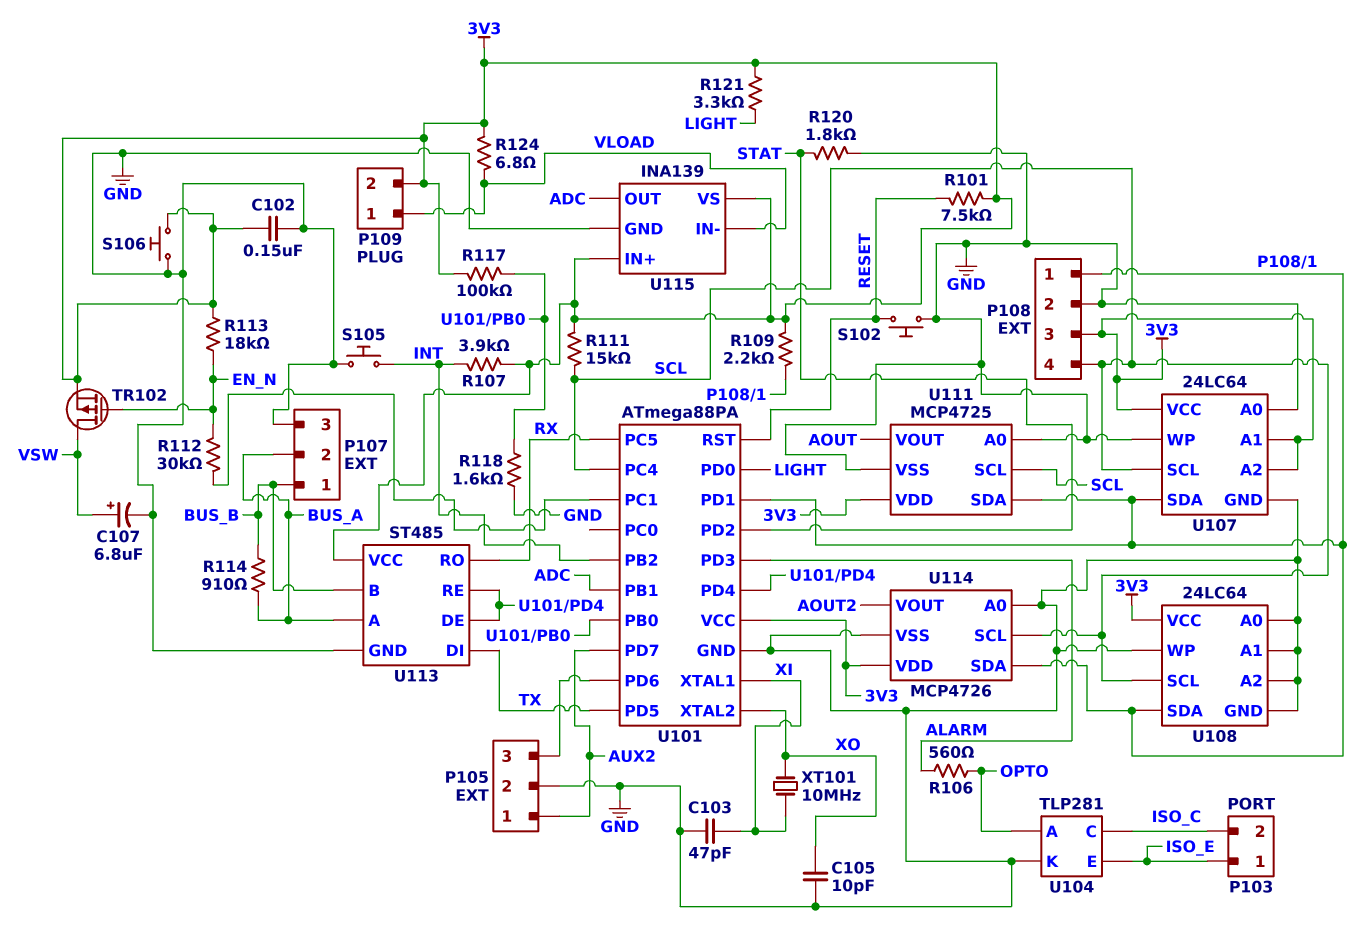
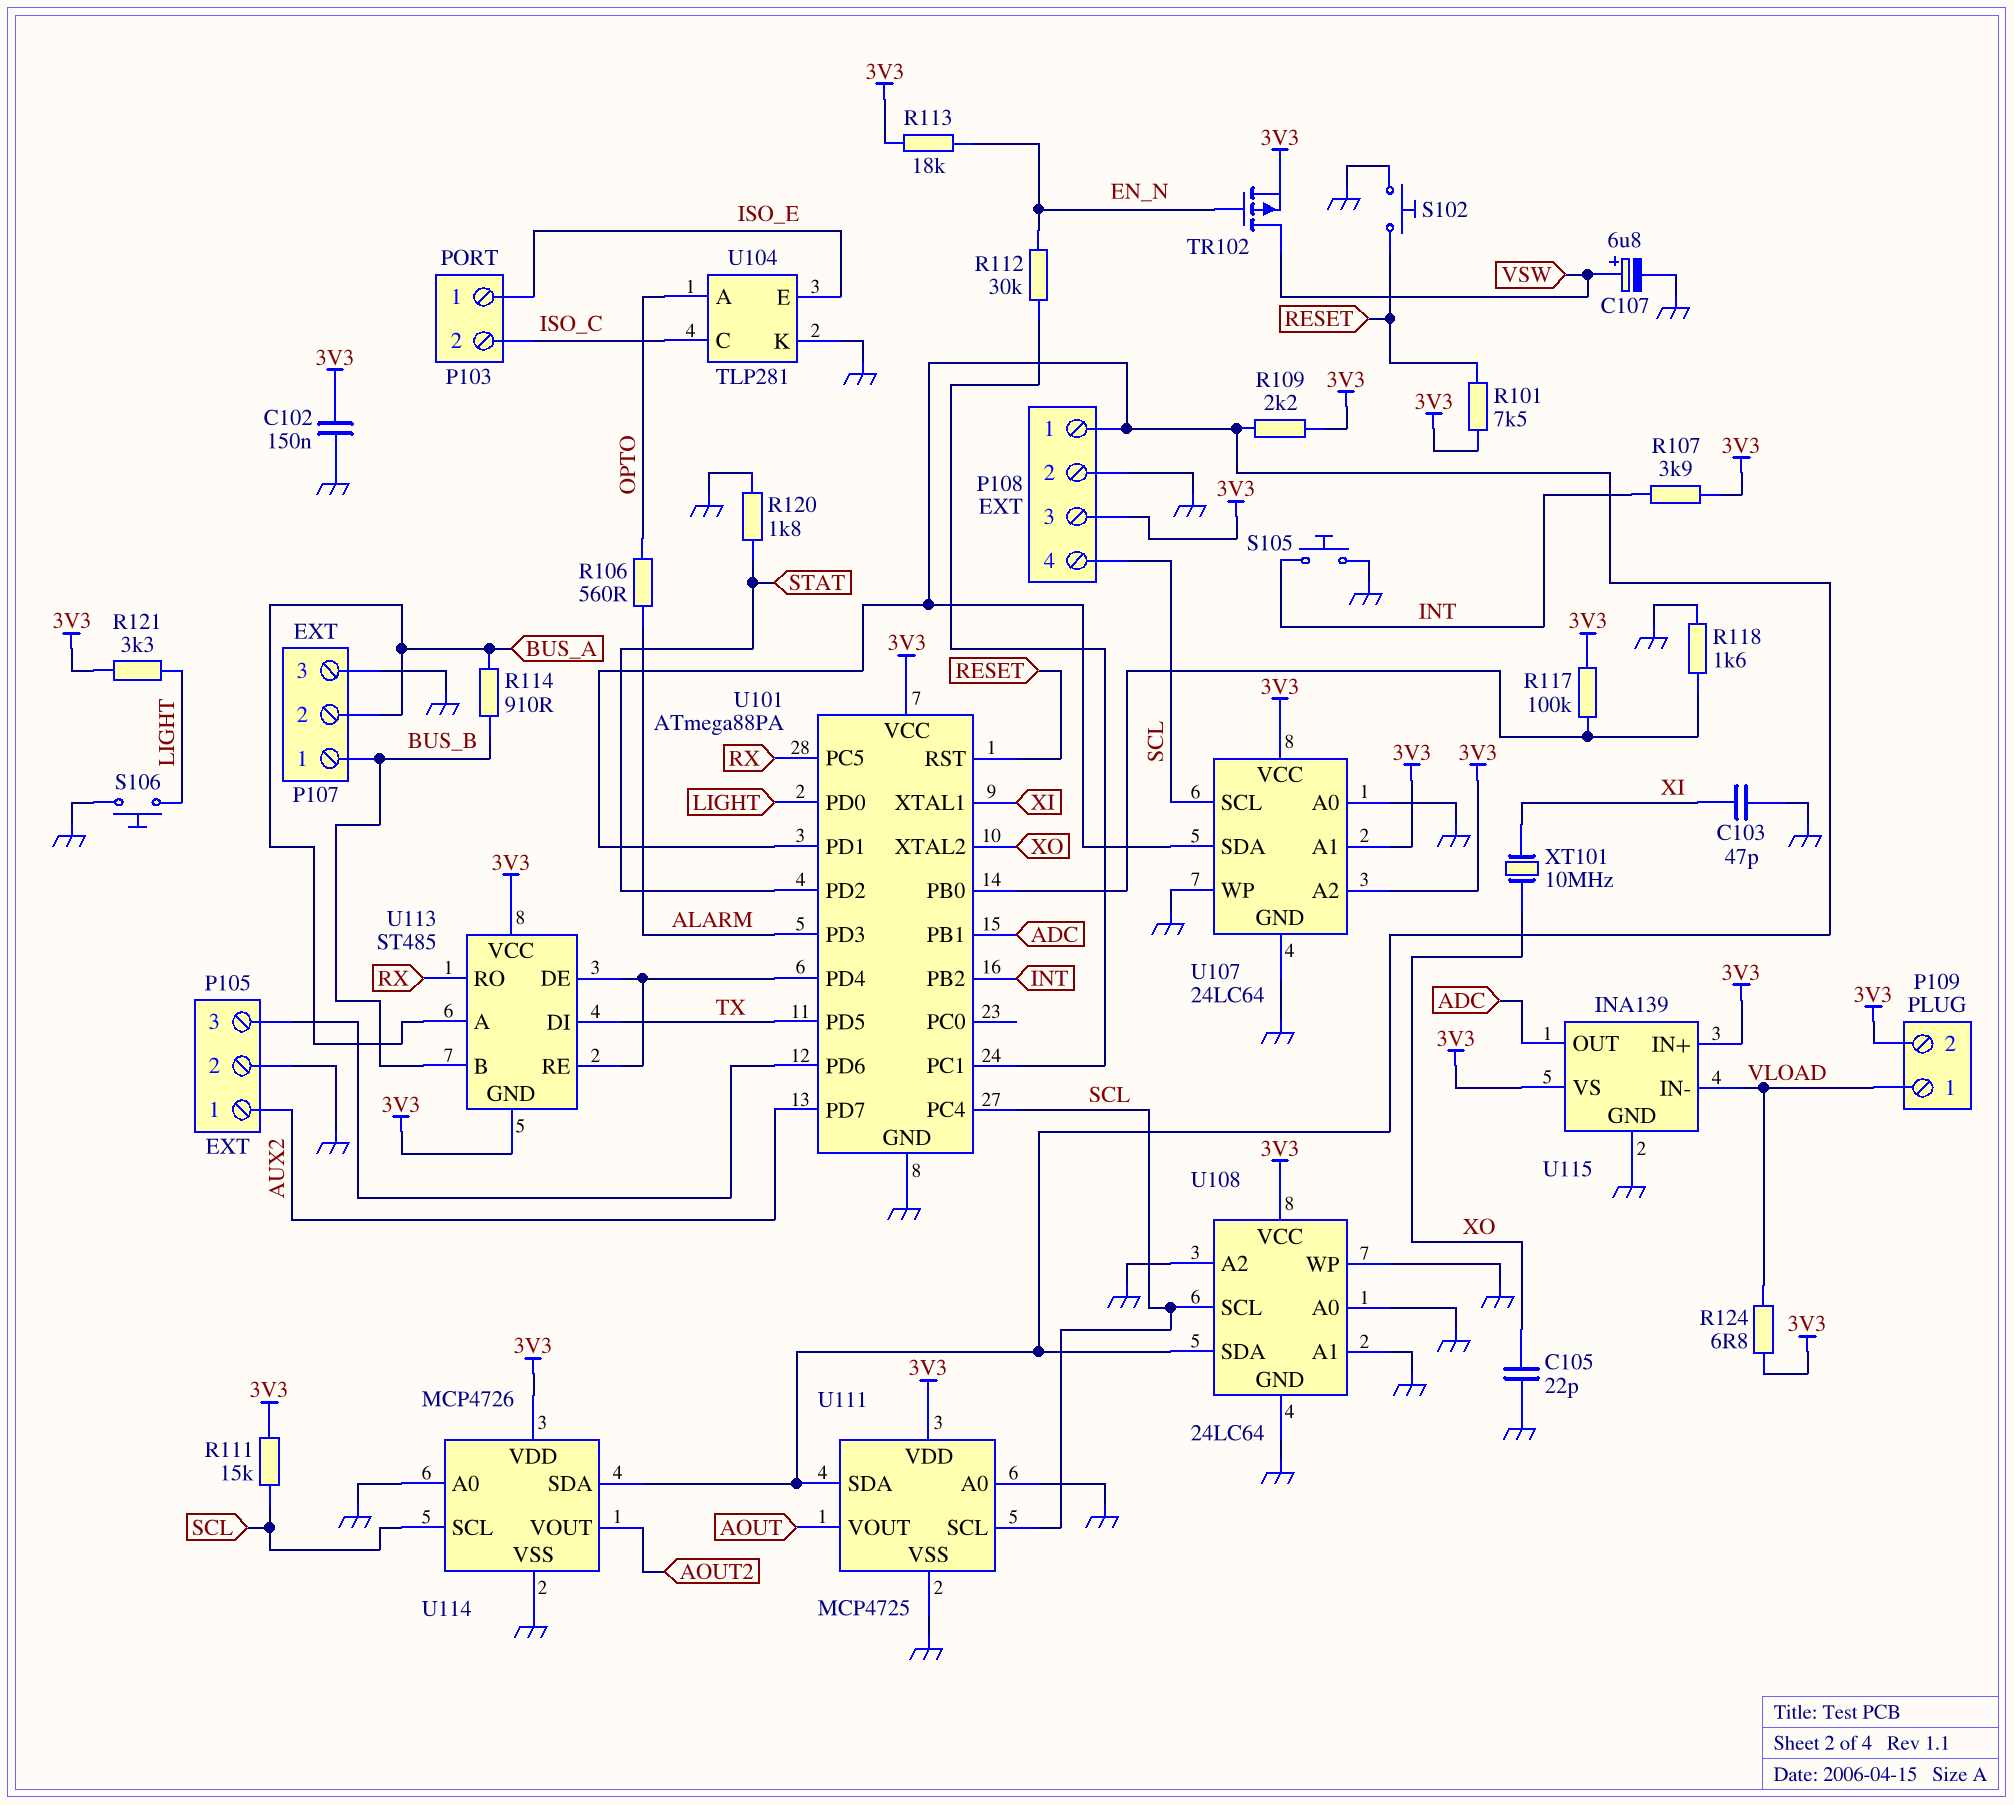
C105: 10pF (GND, XO) -> 22pF (GND, XO)
S106: button (3V3, GND) -> button (GND, LIGHT)
U113 pin GND: GND -> 3V3

